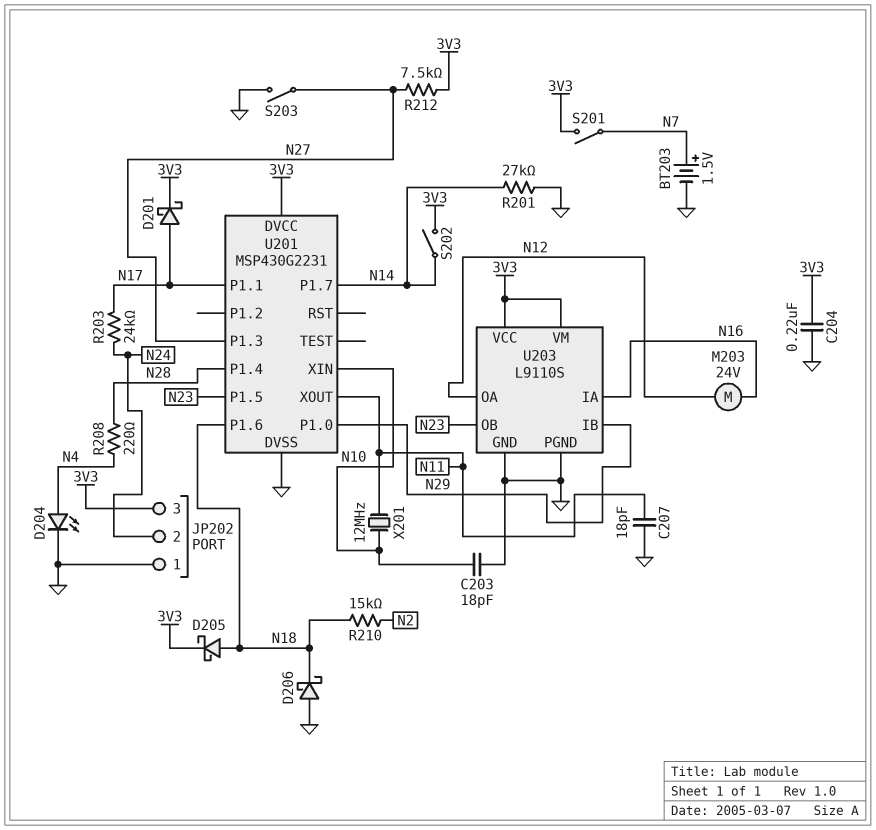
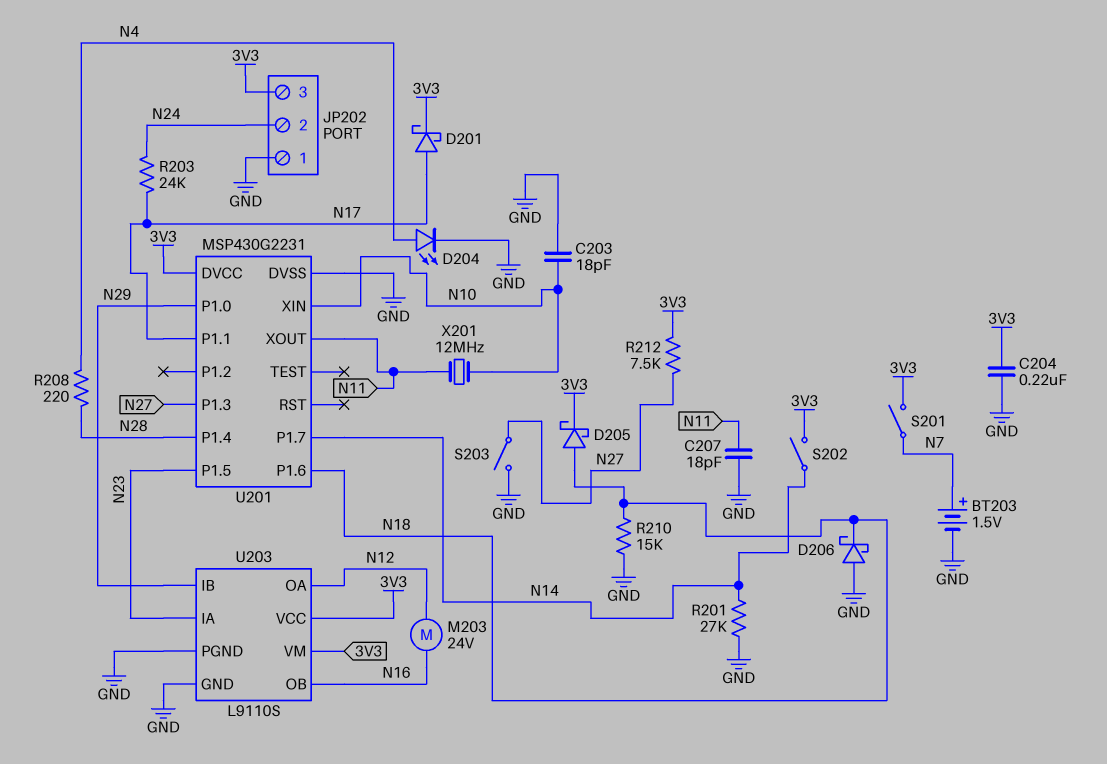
R210: 15k (N2, N18) -> 15k (GND, N18)
U203 pin IA: N16 -> N23
U203 pin OB: N23 -> N16

